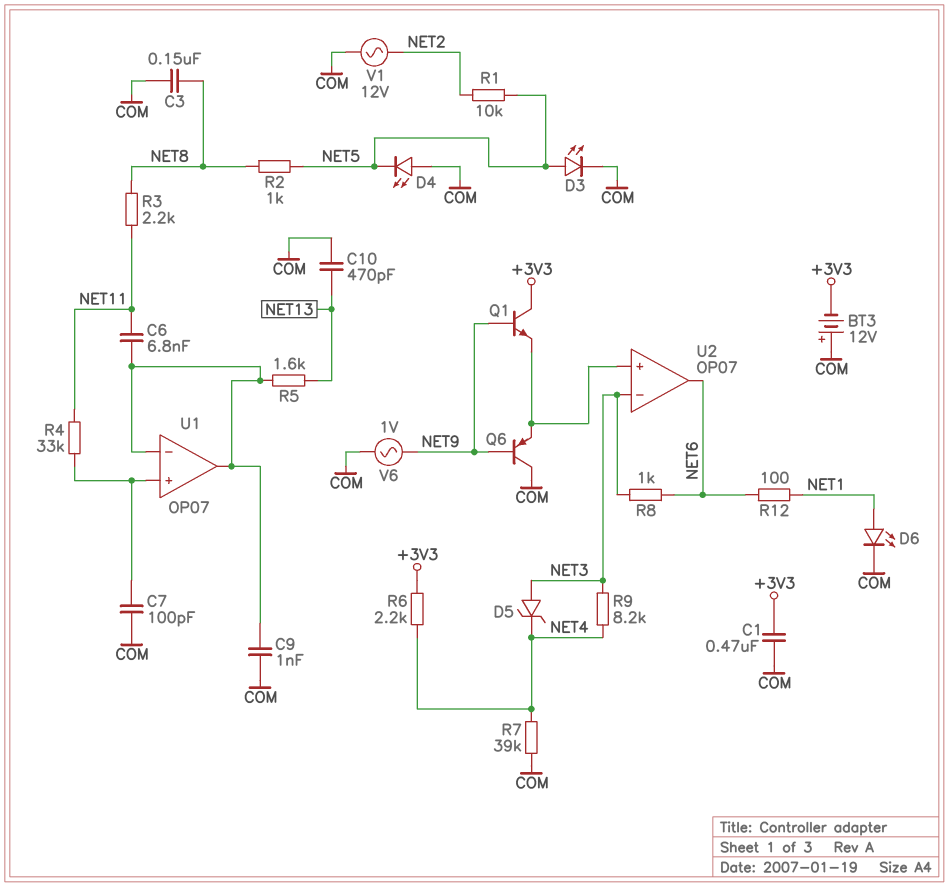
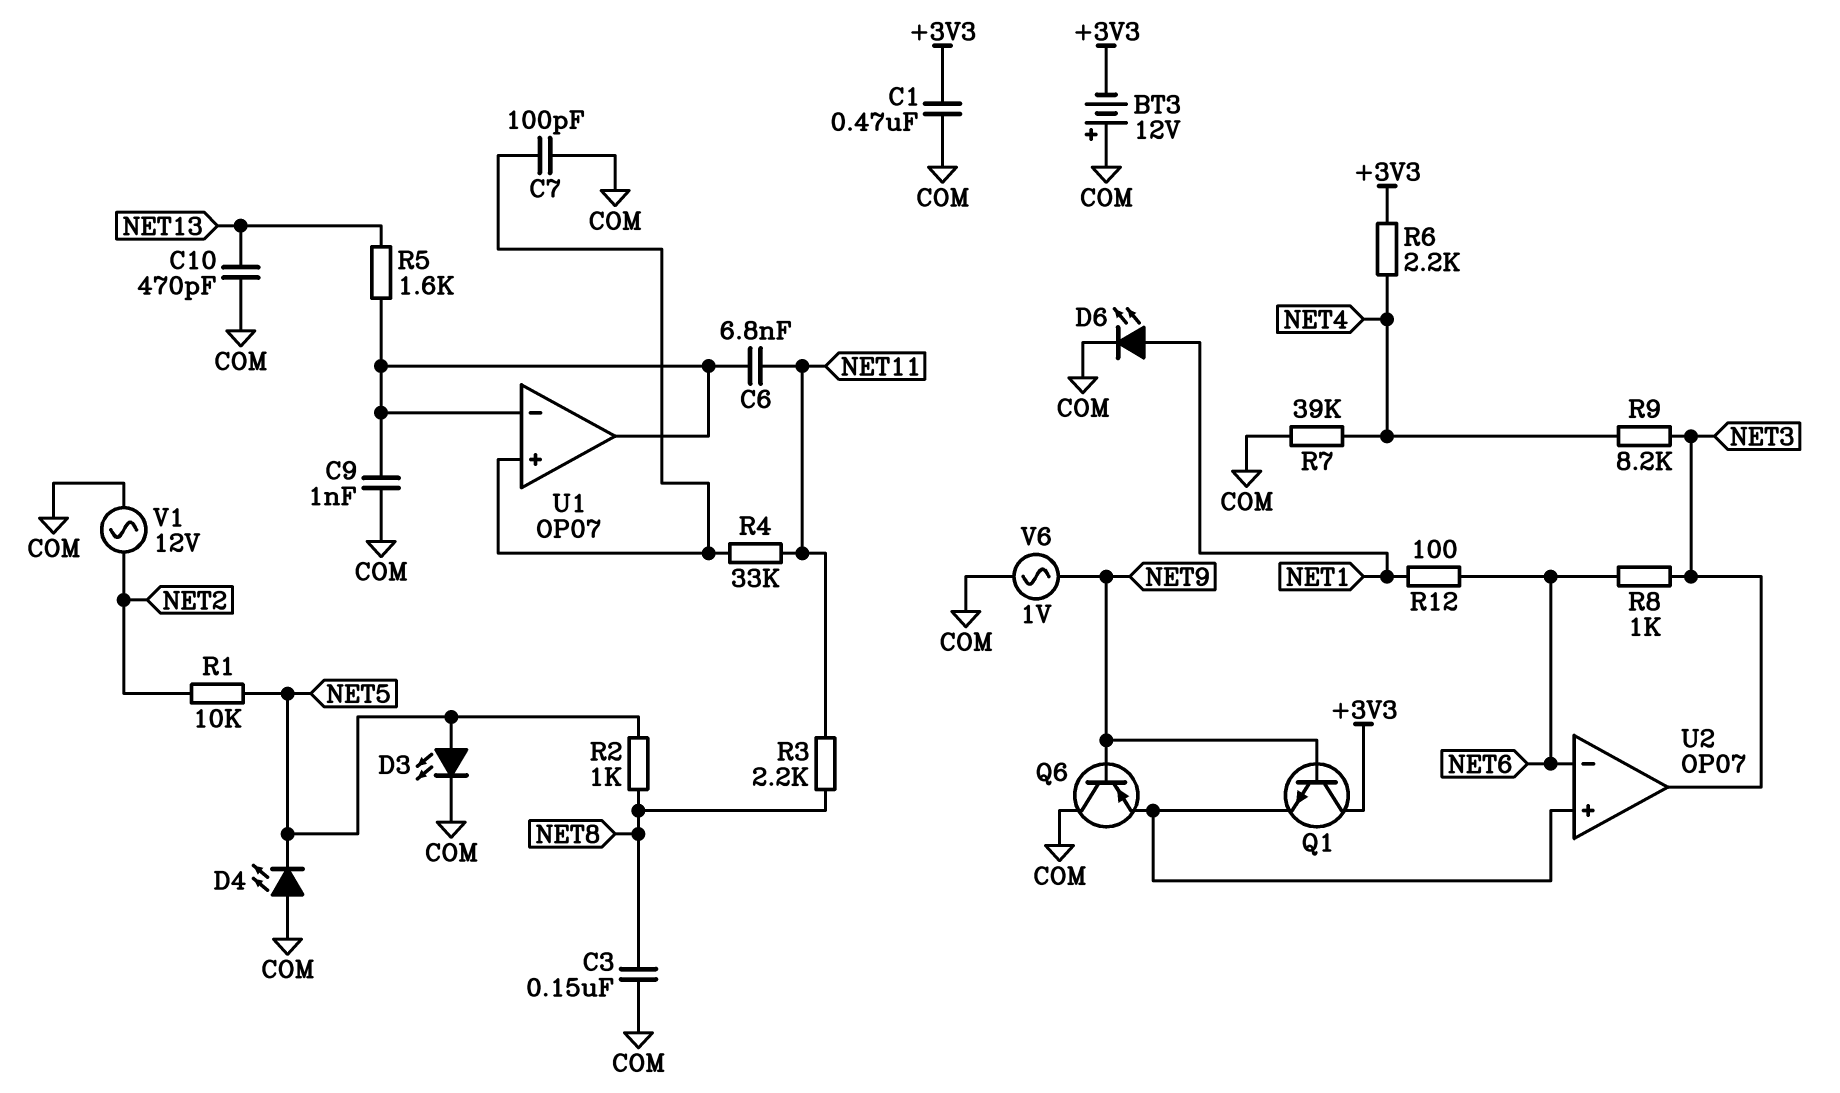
D5: zener (A NET3, K NET4) -> none
U2 pin in-: NET3 -> NET6
U2 pin out: NET6 -> NET3

